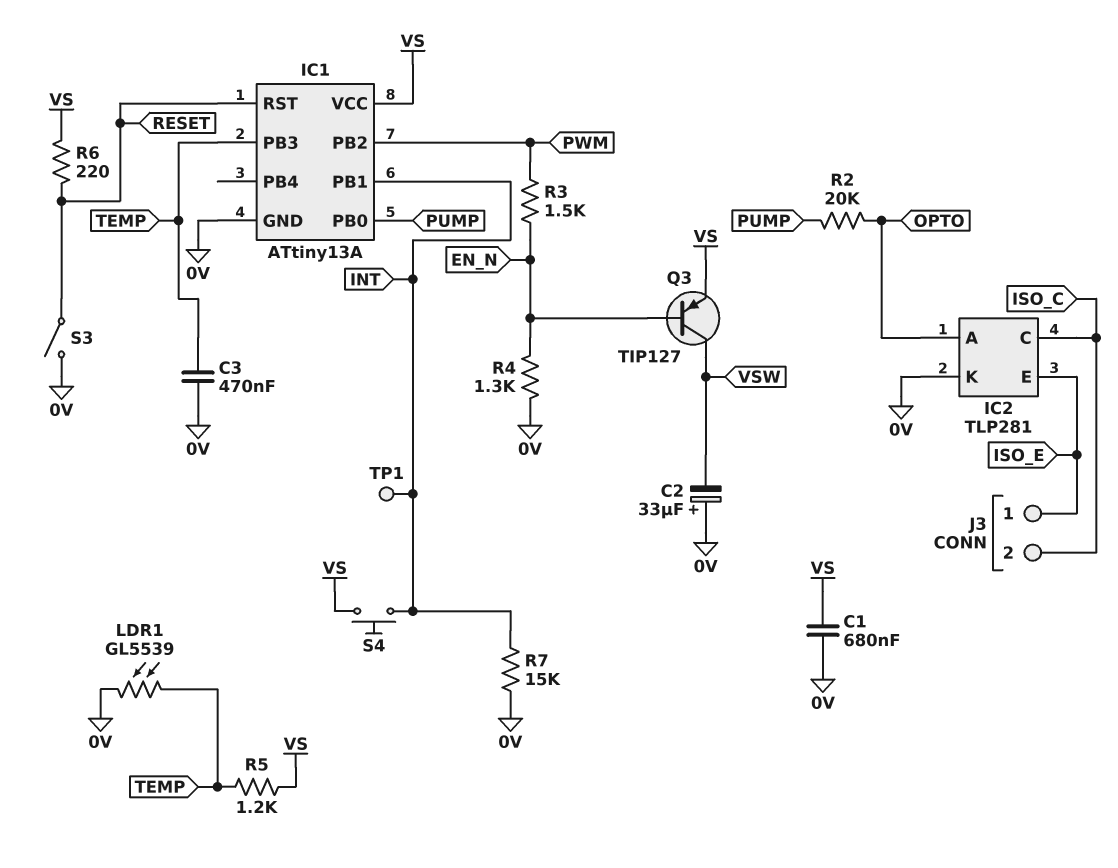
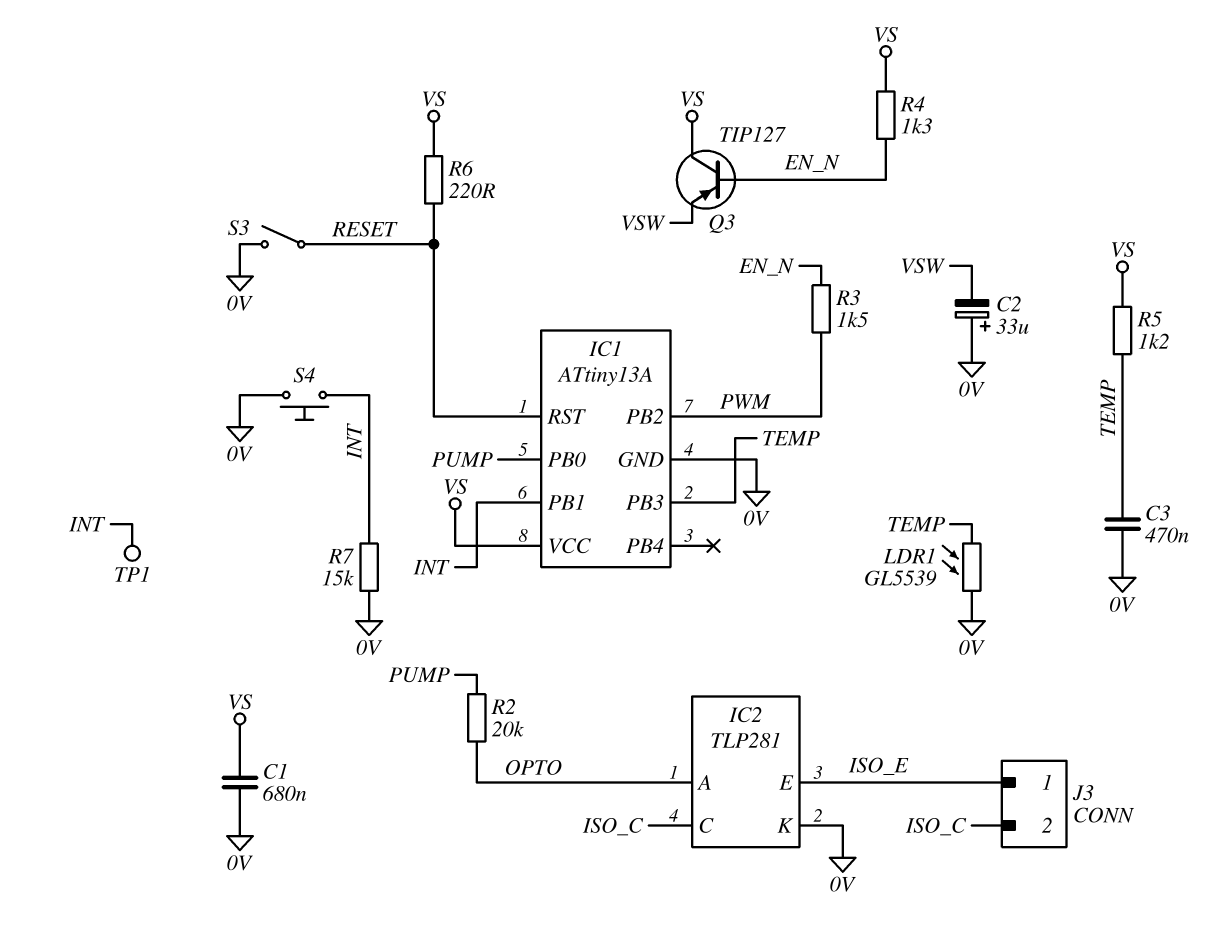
Q3: PNP TIP127 (B EN_N, C VSW, E VS) -> PNP TIP127 (B EN_N, C VS, E VSW)
R4: 1.3k (0V, EN_N) -> 1.3k (EN_N, VS)
S4: button (INT, VS) -> button (0V, INT)

